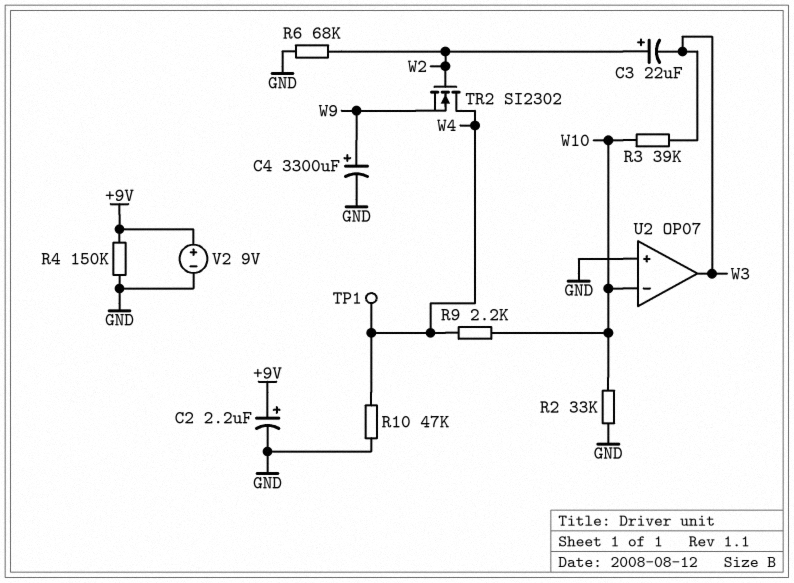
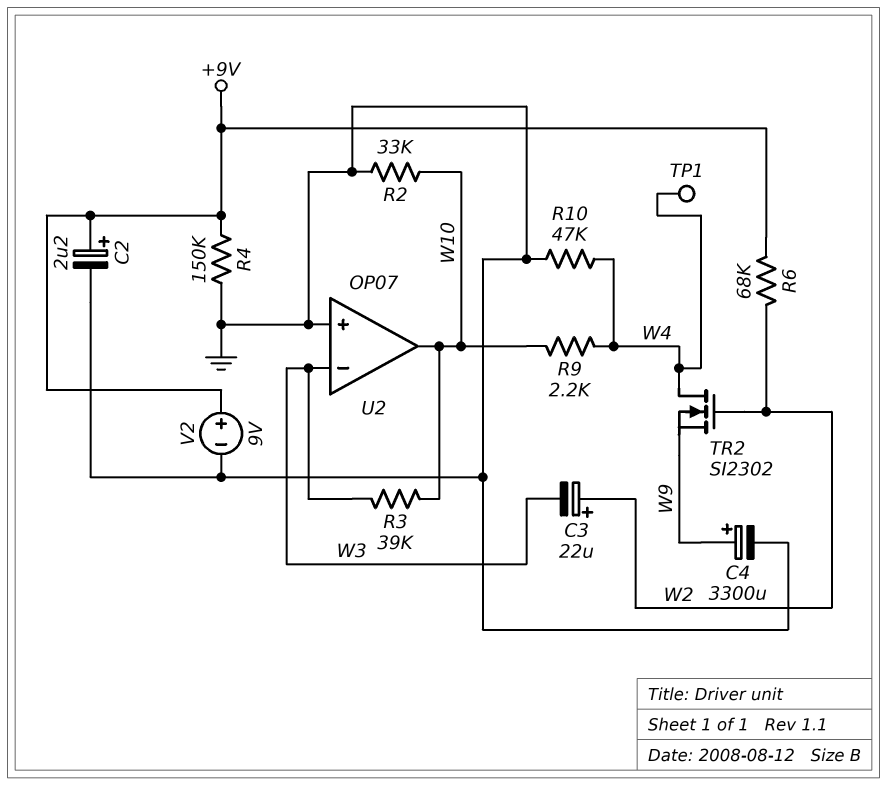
R6: 68k (GND, W2) -> 68k (+9V, W2)
U2 pin in-: W10 -> W3
U2 pin out: W3 -> W10

